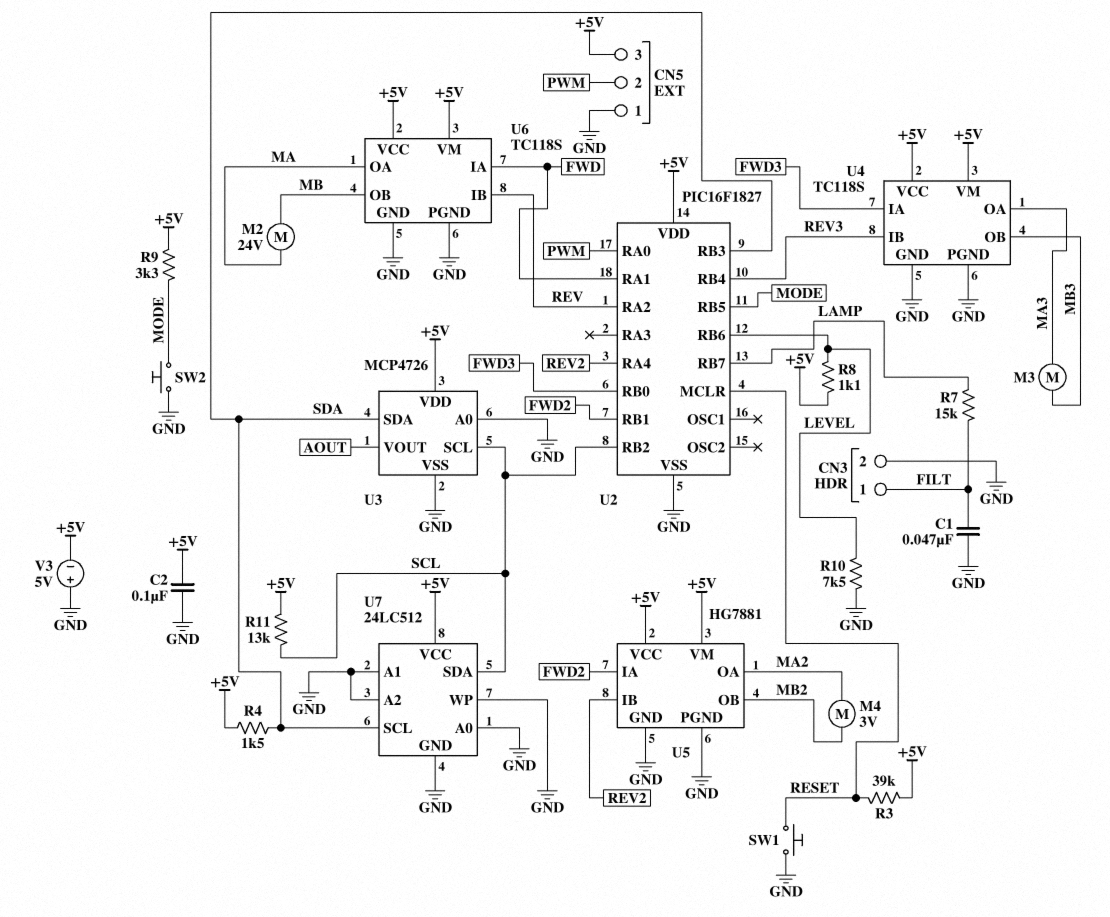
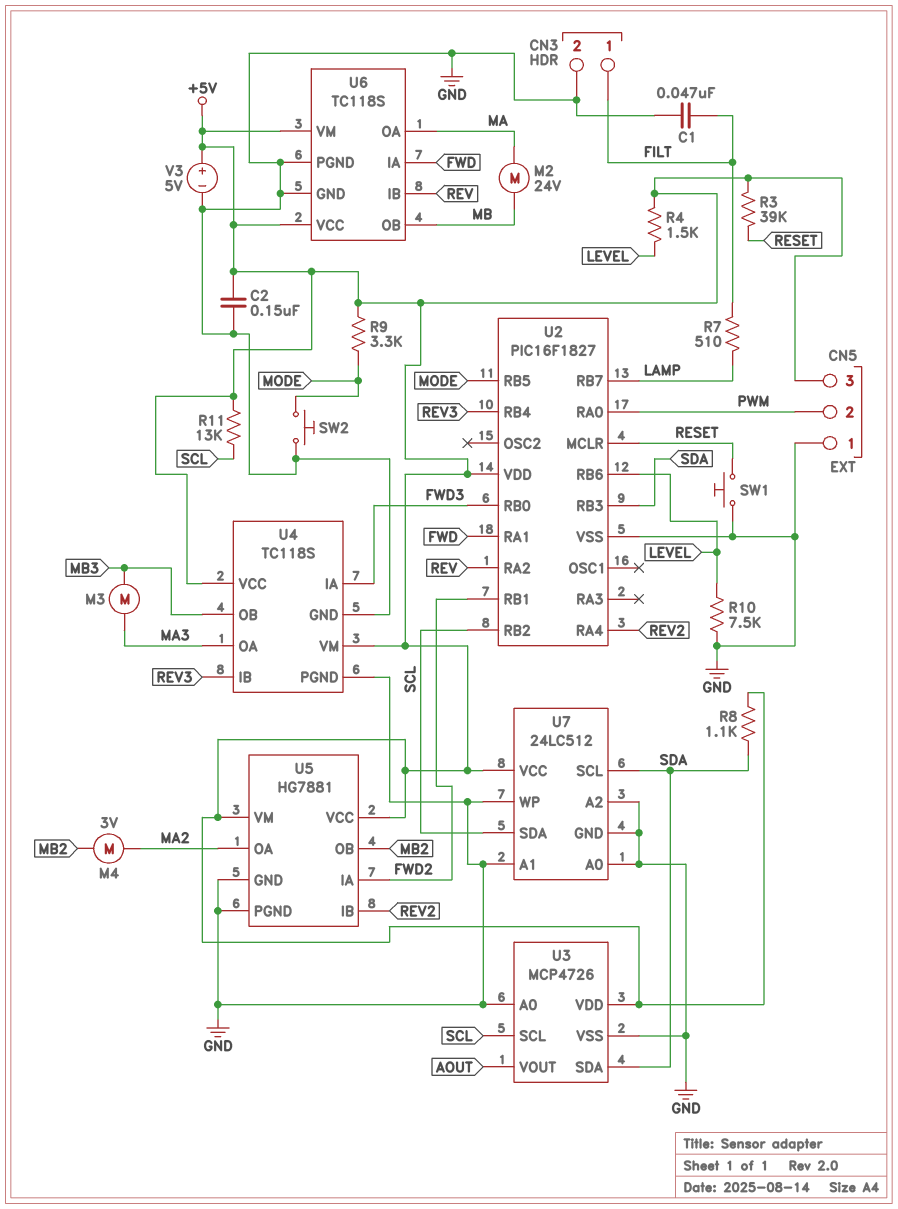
C2: 100nF (+5V, GND) -> 150nF (+5V, GND)
R4: 1.5k (+5V, SDA) -> 1.5k (+5V, LEVEL)
R7: 15k (FILT, LAMP) -> 510 (FILT, LAMP)
R8: 1.1k (+5V, LEVEL) -> 1.1k (+5V, SDA)
V3: 5V (plus GND, minus +5V) -> 5V (plus +5V, minus GND)

